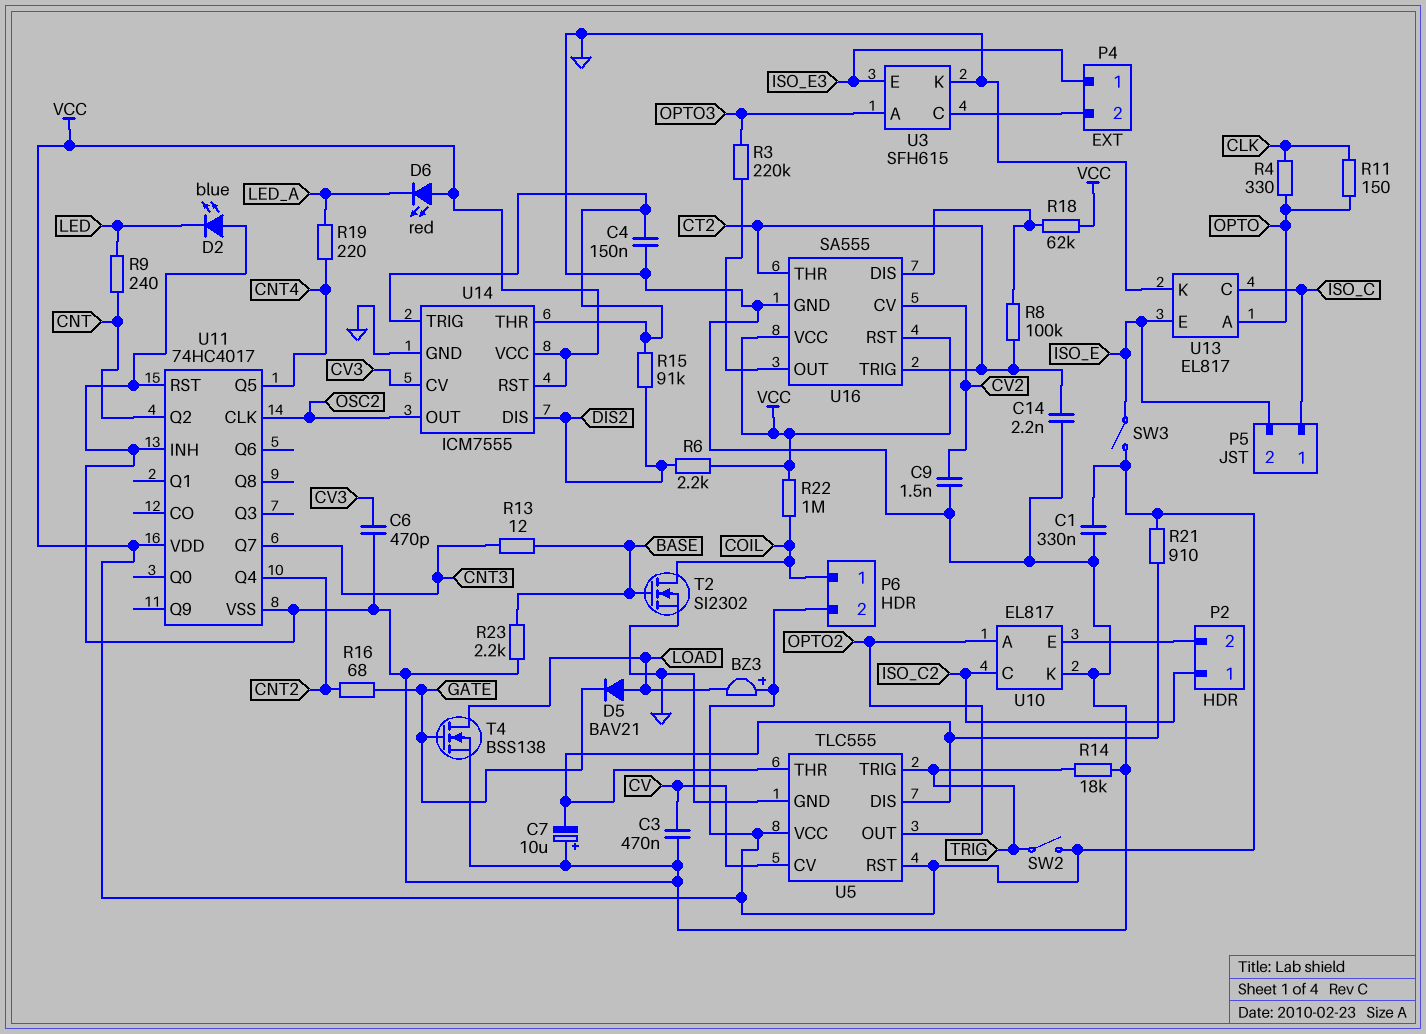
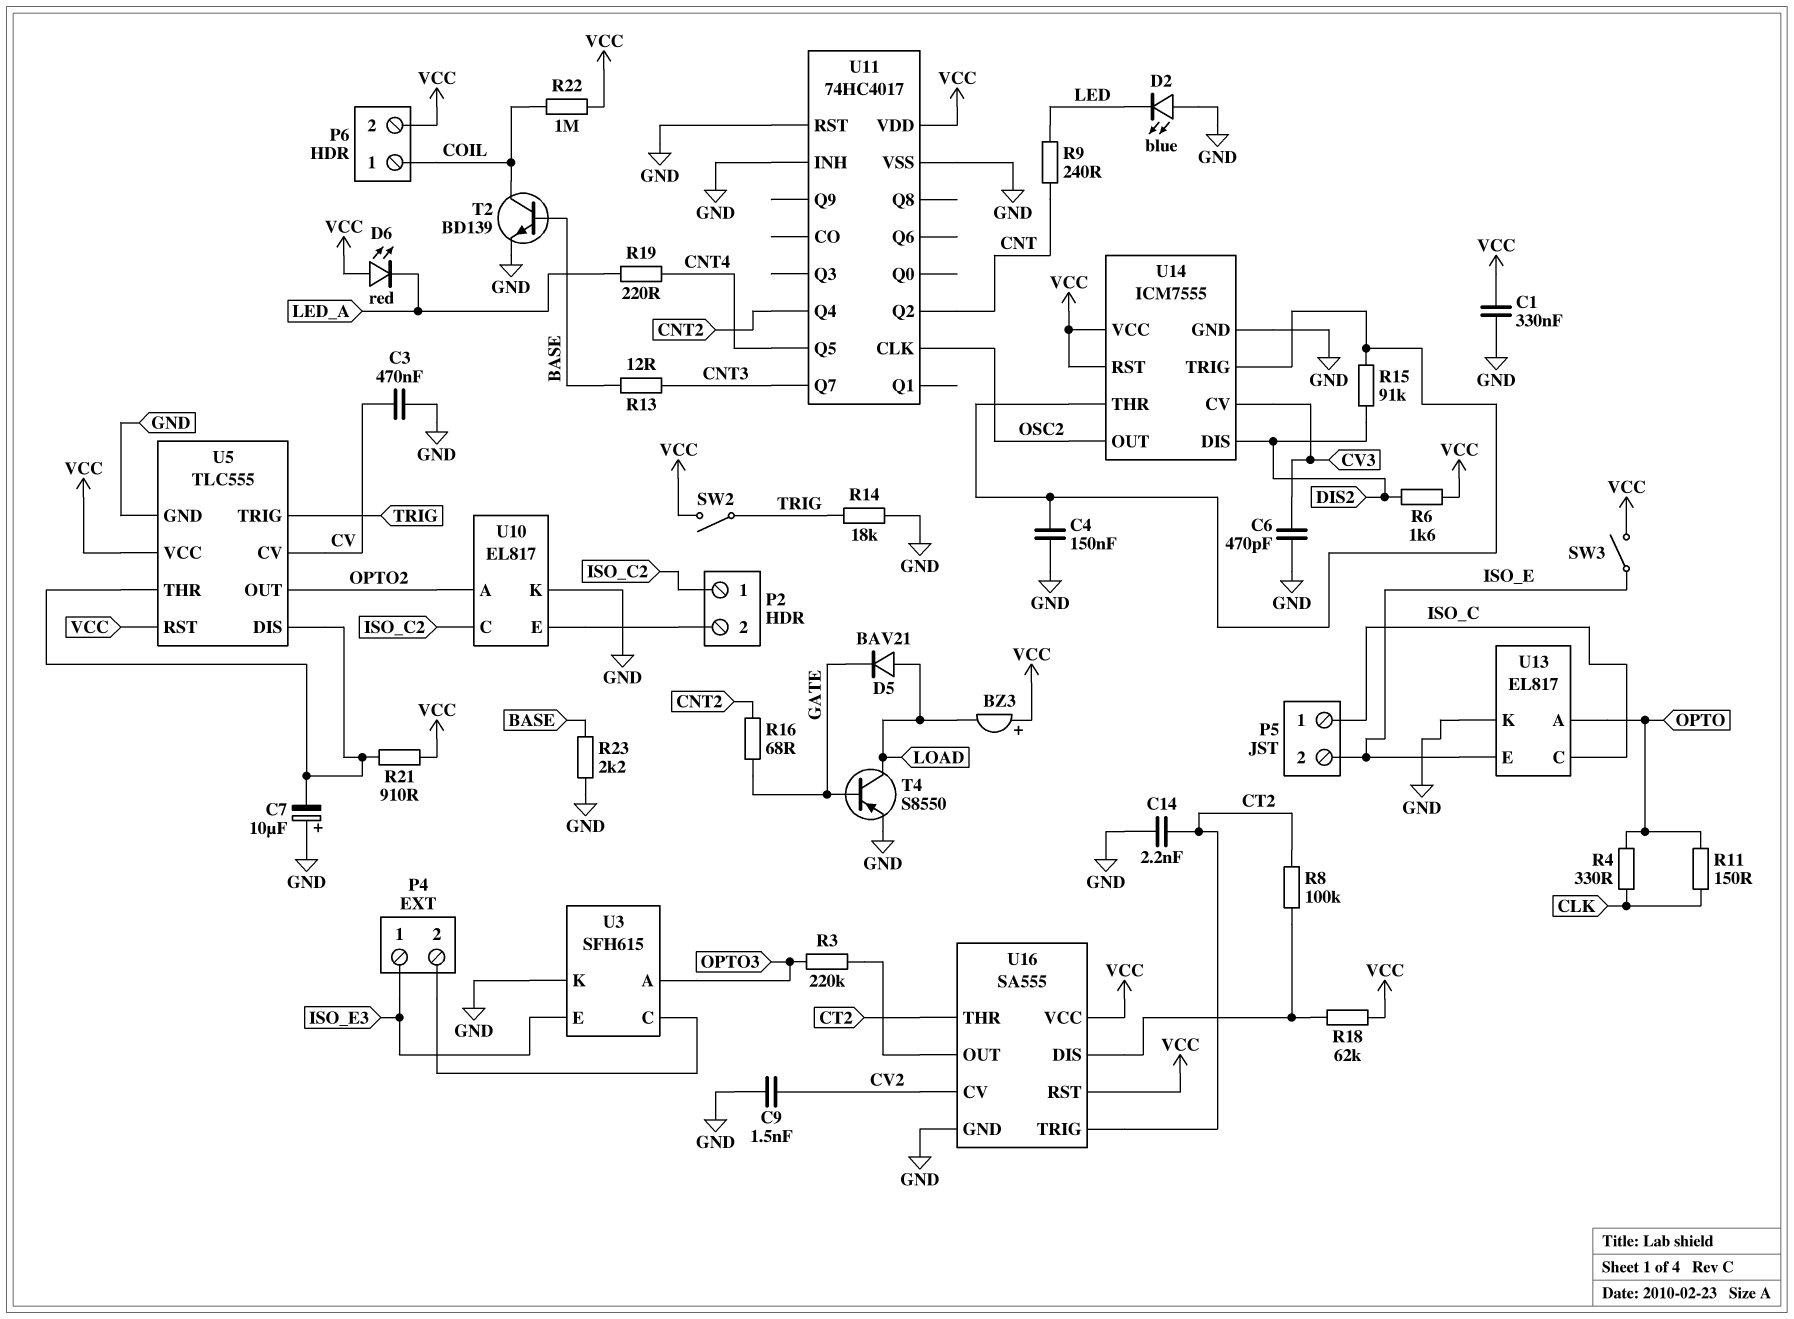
R6: 2.2k (DIS2, VCC) -> 1.6k (DIS2, VCC)
T2: NMOS SI2302 (G BASE, D COIL, S GND) -> NPN BD139 (B BASE, C COIL, E GND)
T4: NMOS BSS138 (G GATE, D LOAD, S GND) -> PNP S8550 (B GATE, C LOAD, E GND)

